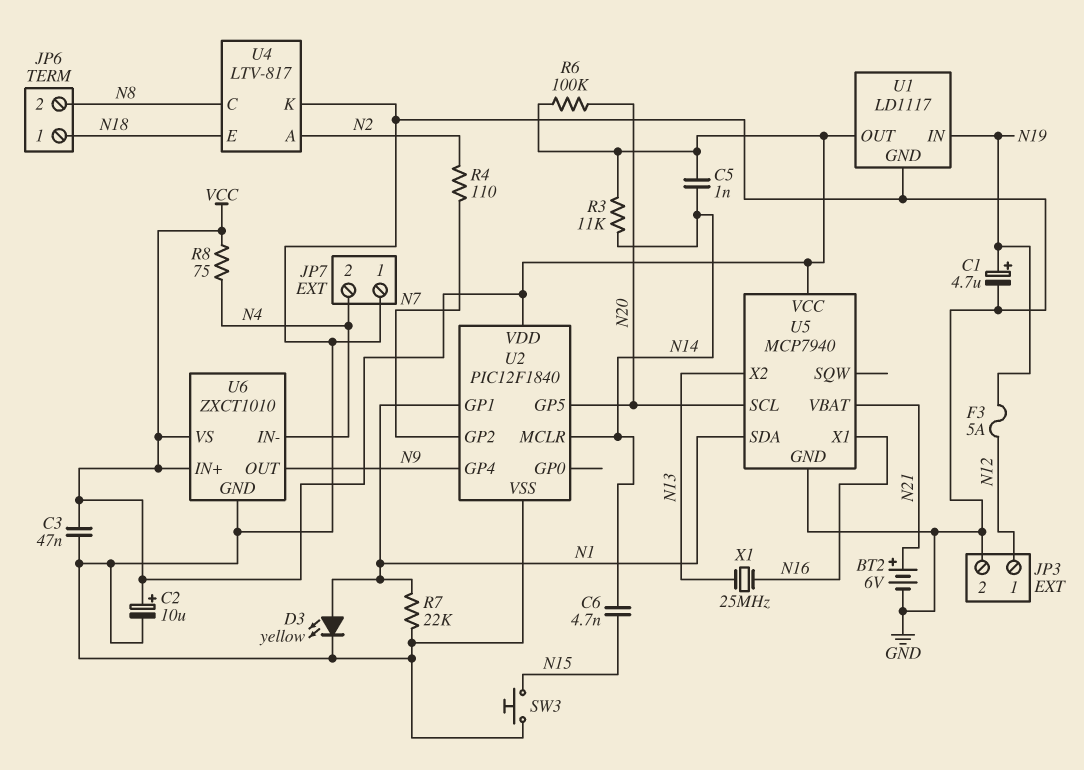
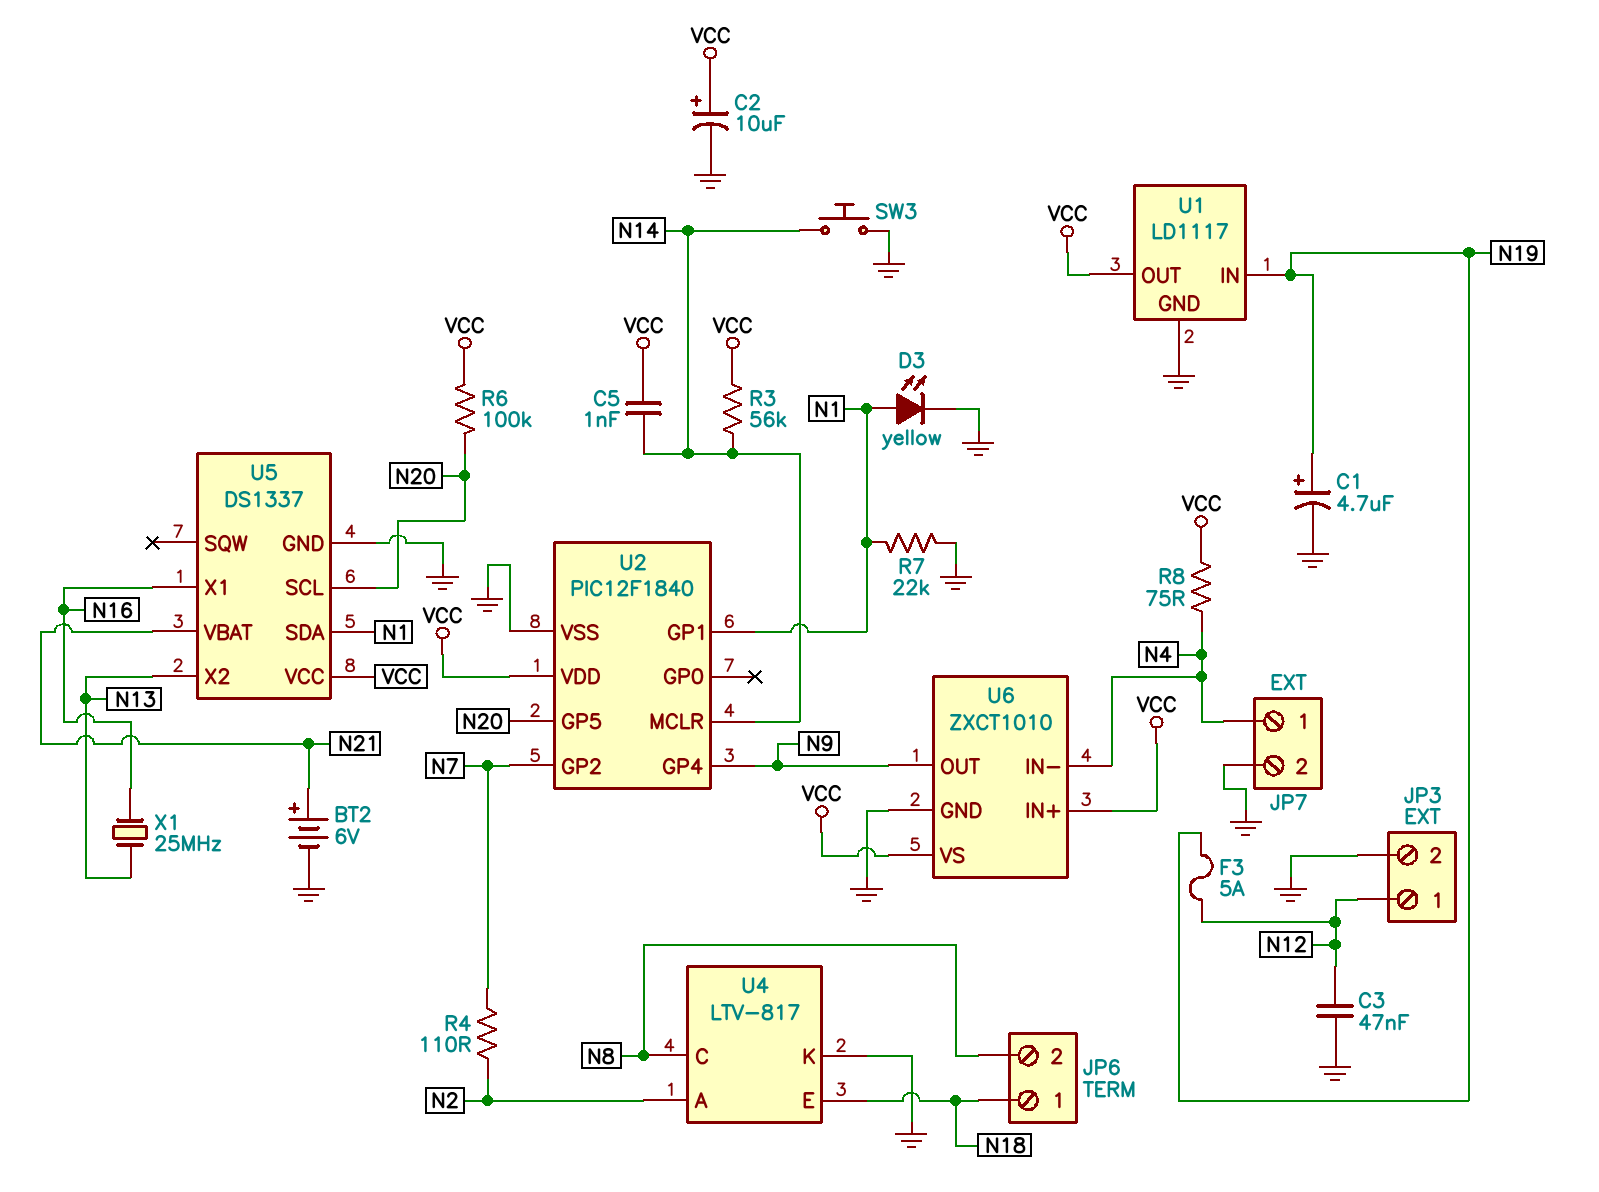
C3: 47nF (GND, VCC) -> 47nF (GND, N12)
C6: 4.7nF (N14, N15) -> none
JP7 pin 1: GND -> N4
JP7 pin 2: N4 -> GND
R3: 11k (N14, VCC) -> 56k (N14, VCC)
SW3: button (GND, N15) -> button (GND, N14)
U5: MCP7940 -> DS1337

